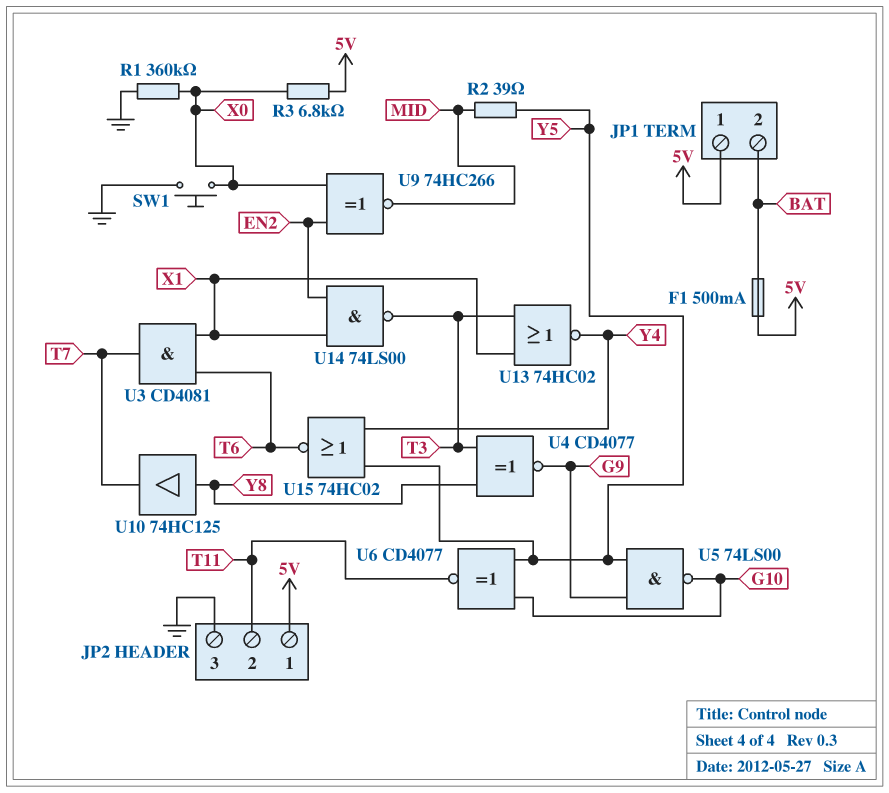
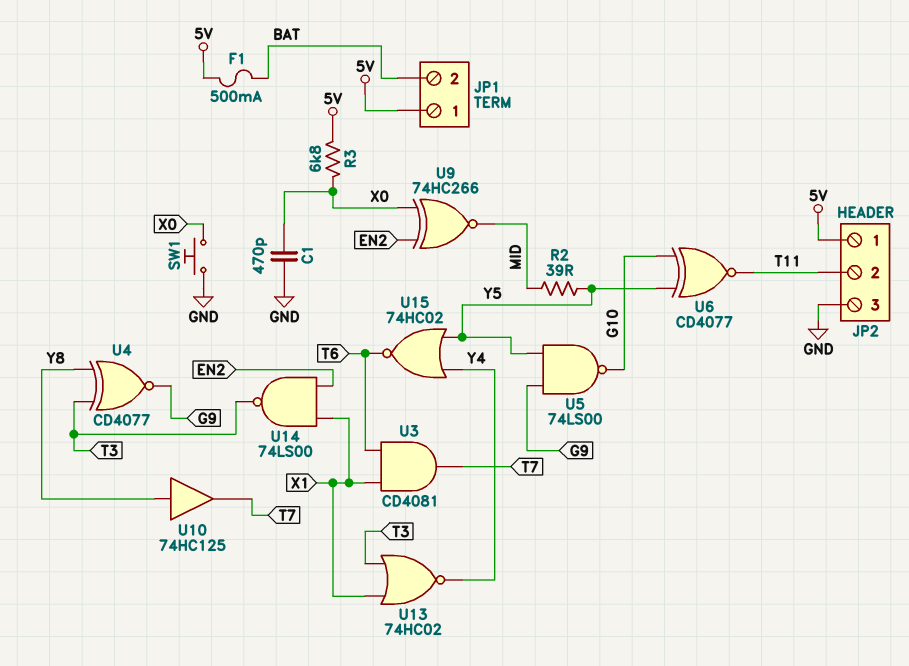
C1: none -> 470pF (GND, X0)
R1: 360k (GND, X0) -> none

